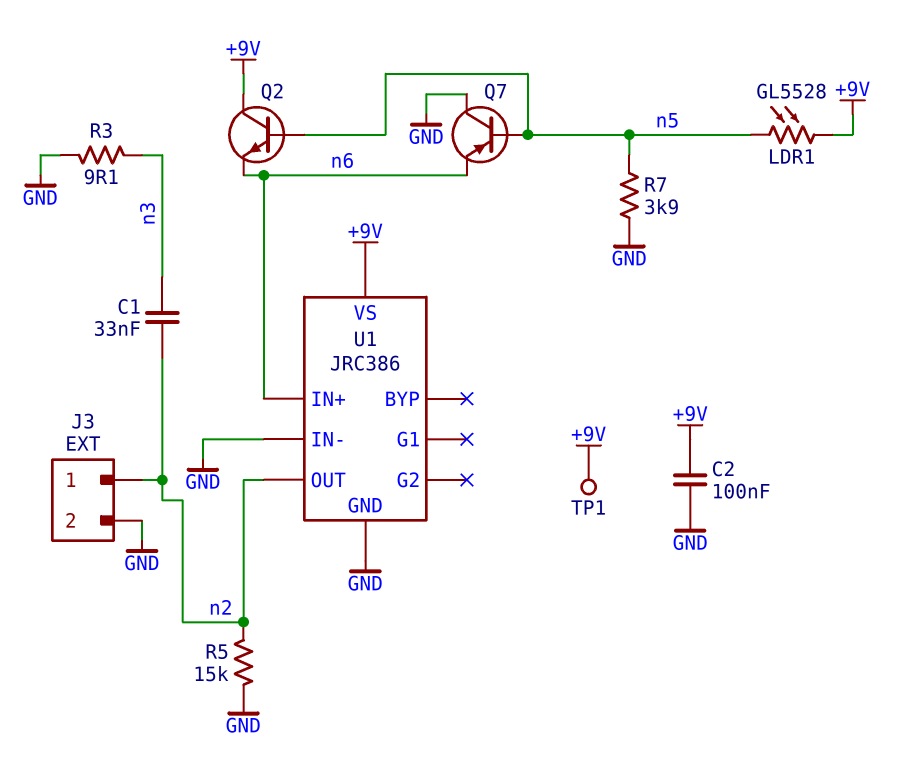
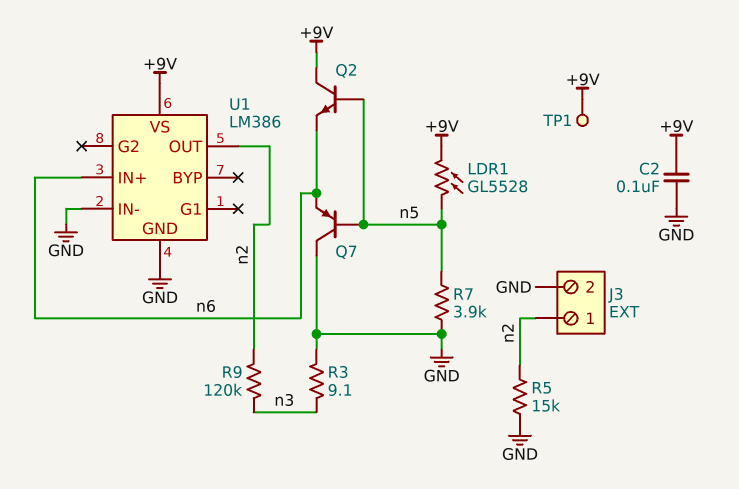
C1: 33nF (n2, n3) -> none
R9: none -> 120k (n2, n3)
U1: JRC386 -> LM386

